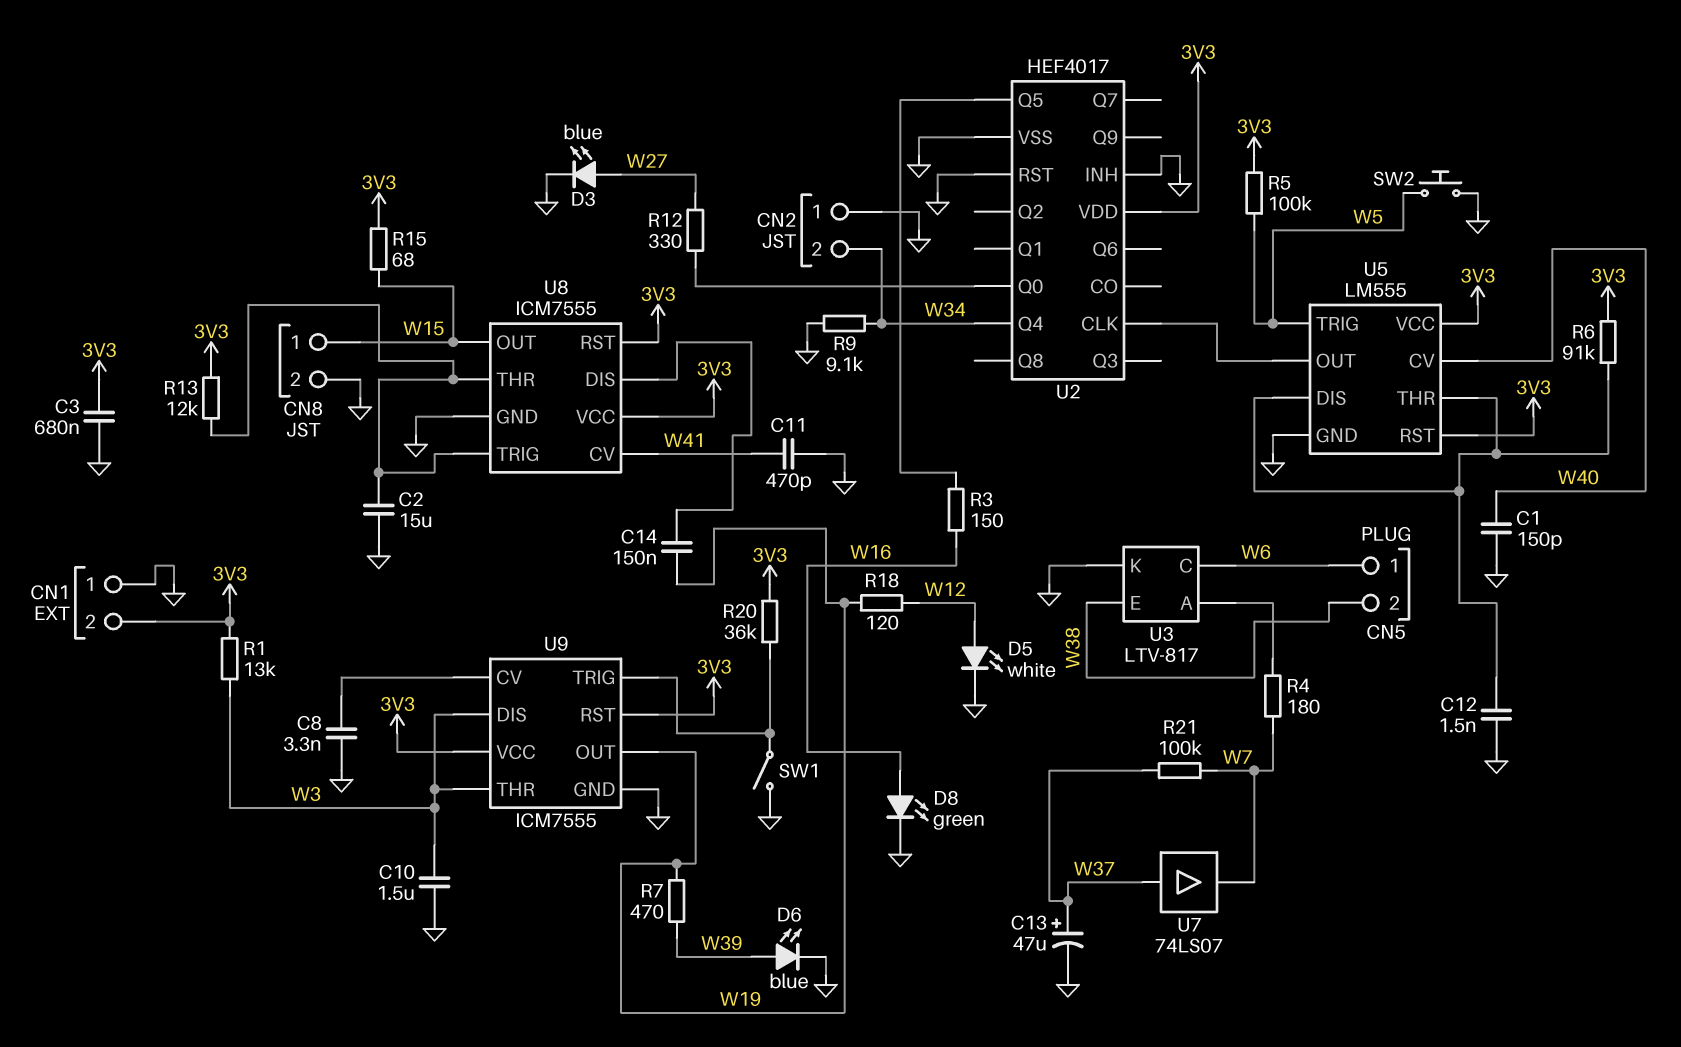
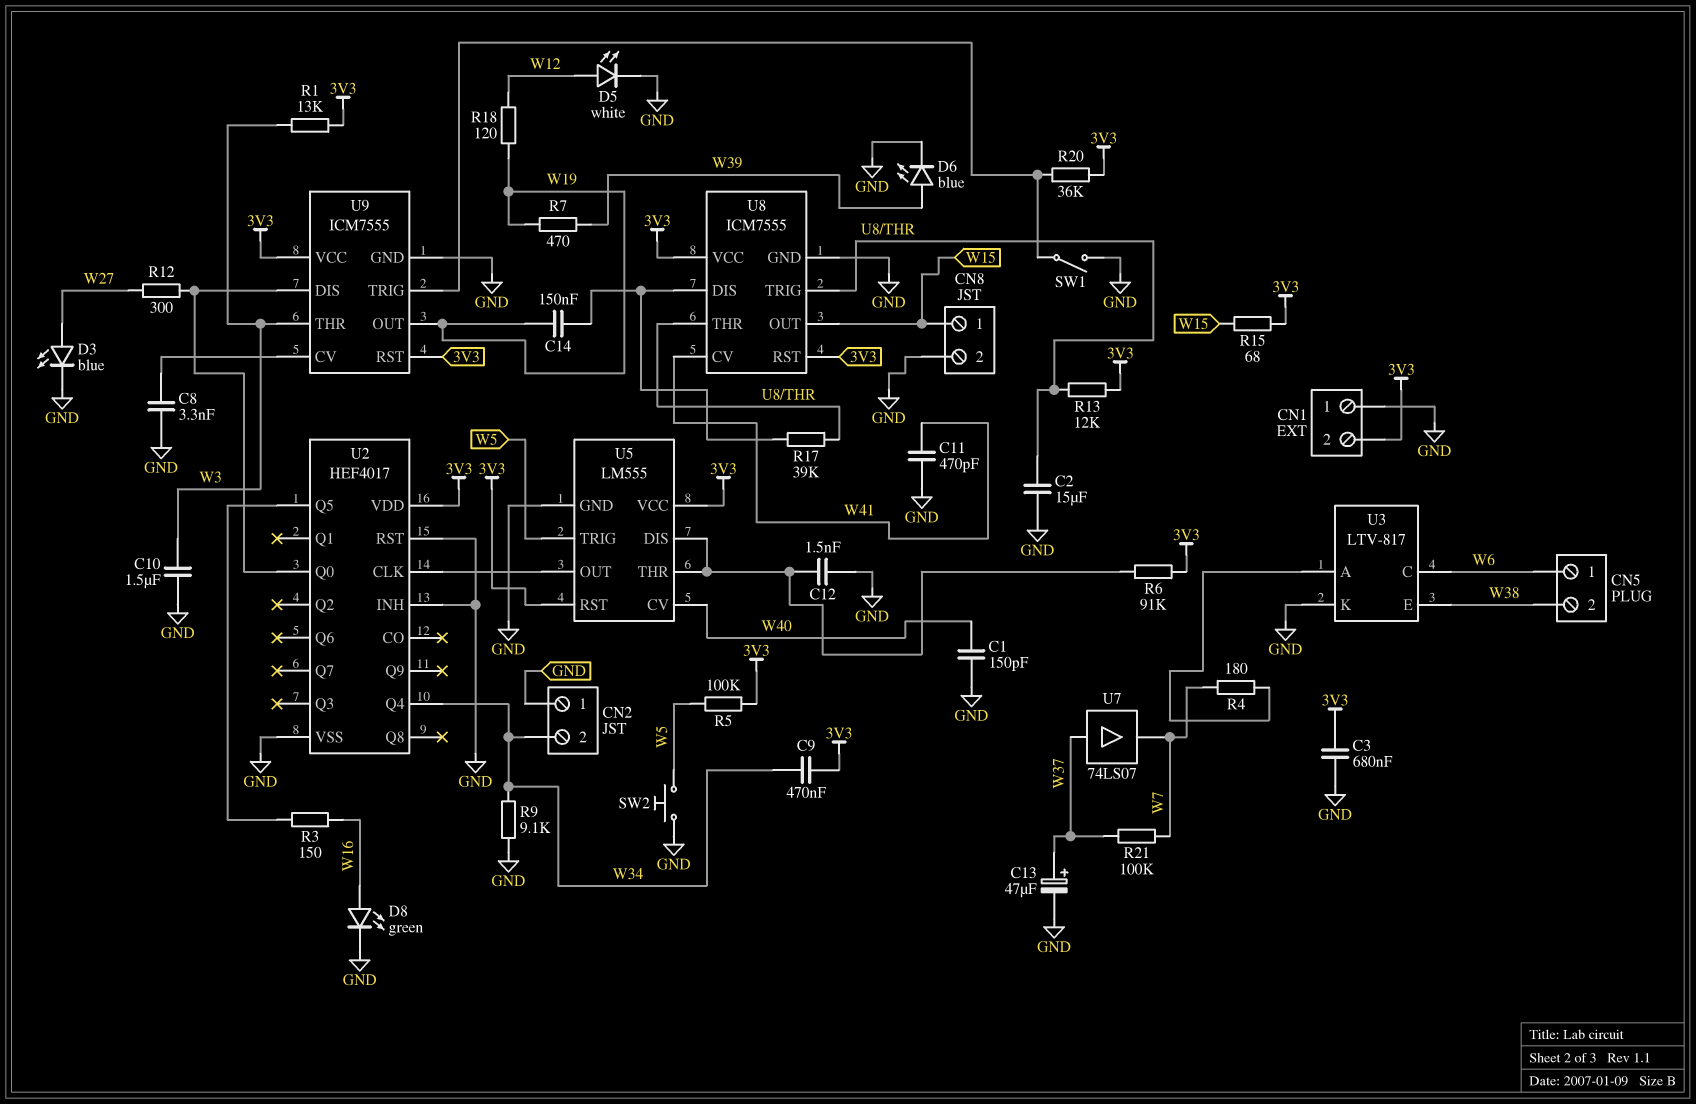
C9: none -> 470nF (3V3, W34)
R12: 330 (U2/Q0, W27) -> 300 (U2/Q0, W27)
R17: none -> 39k (U8/DIS, U8/THR)
U9 pin DIS: W3 -> U2/Q0

